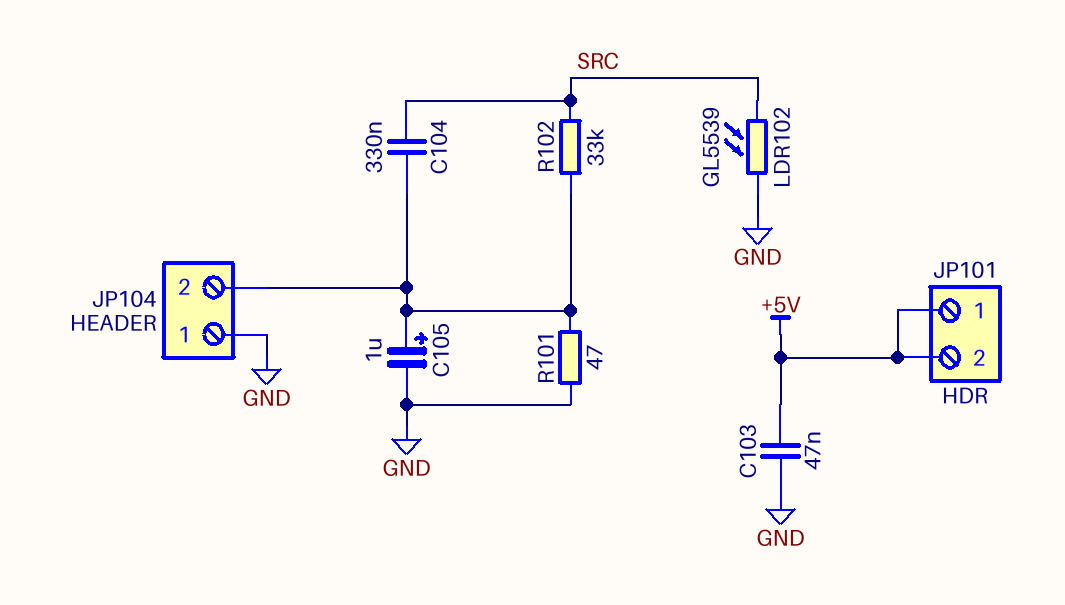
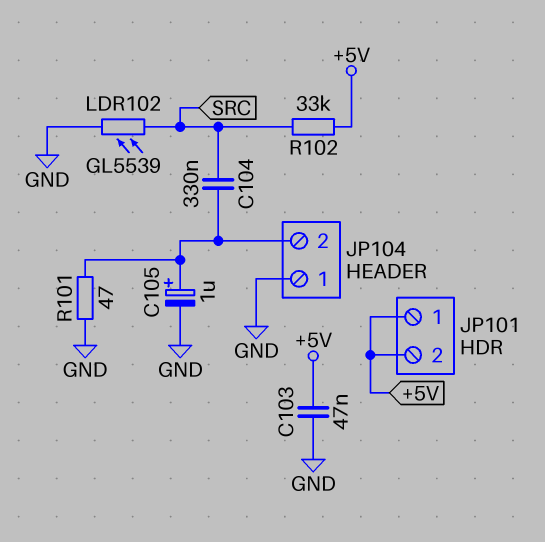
R102: 33k (JP104/2, SRC) -> 33k (+5V, SRC)

